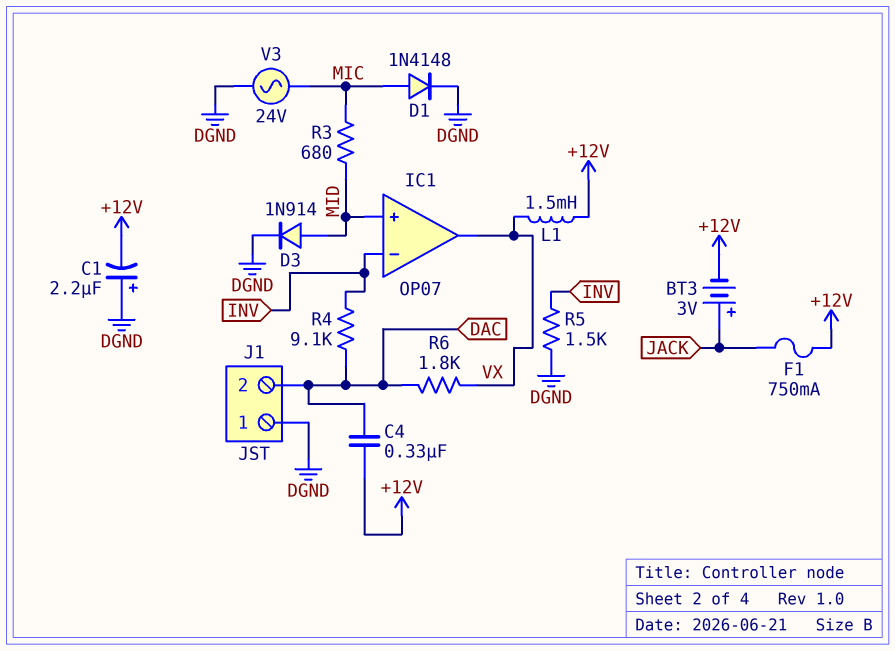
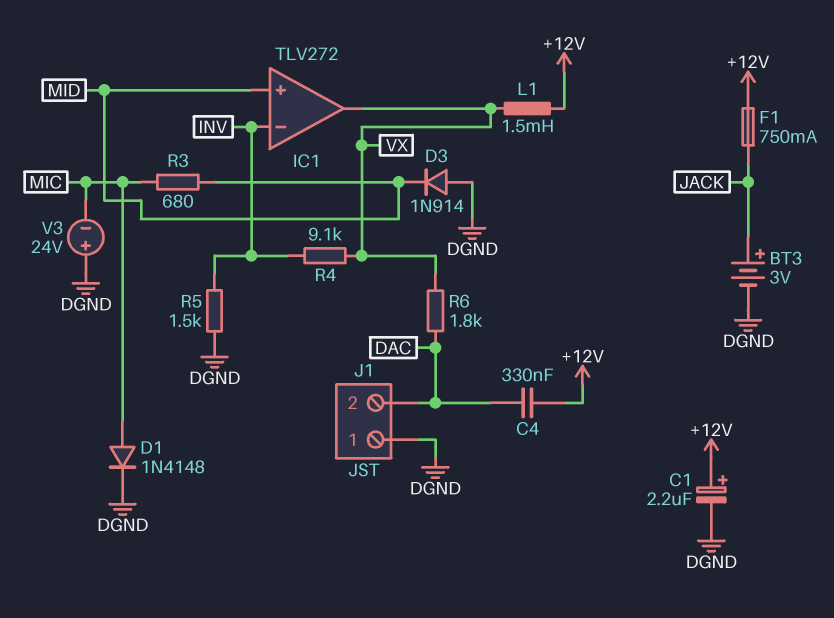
BT3: 3V (plus JACK, minus +12V) -> 3V (plus JACK, minus DGND)
C1: 2.2uF (plus DGND, minus +12V) -> 2.2uF (plus +12V, minus DGND)
D3: diode 1N914 (A MID, K DGND) -> diode 1N914 (A DGND, K MID)
IC1: OP07 -> TLV272
R4: 9.1k (DAC, INV) -> 9.1k (INV, VX)
V3: AC 24V (DGND, MIC) -> 24V (plus DGND, minus MIC)

